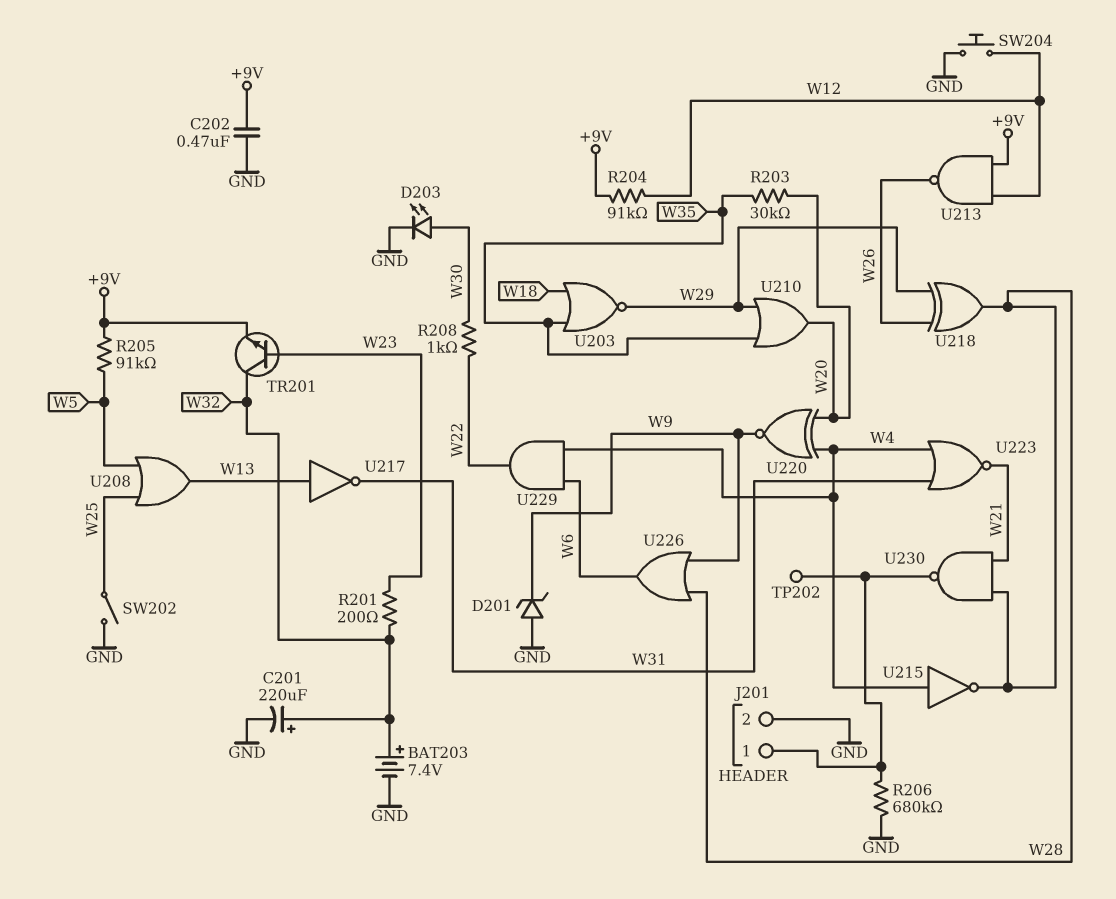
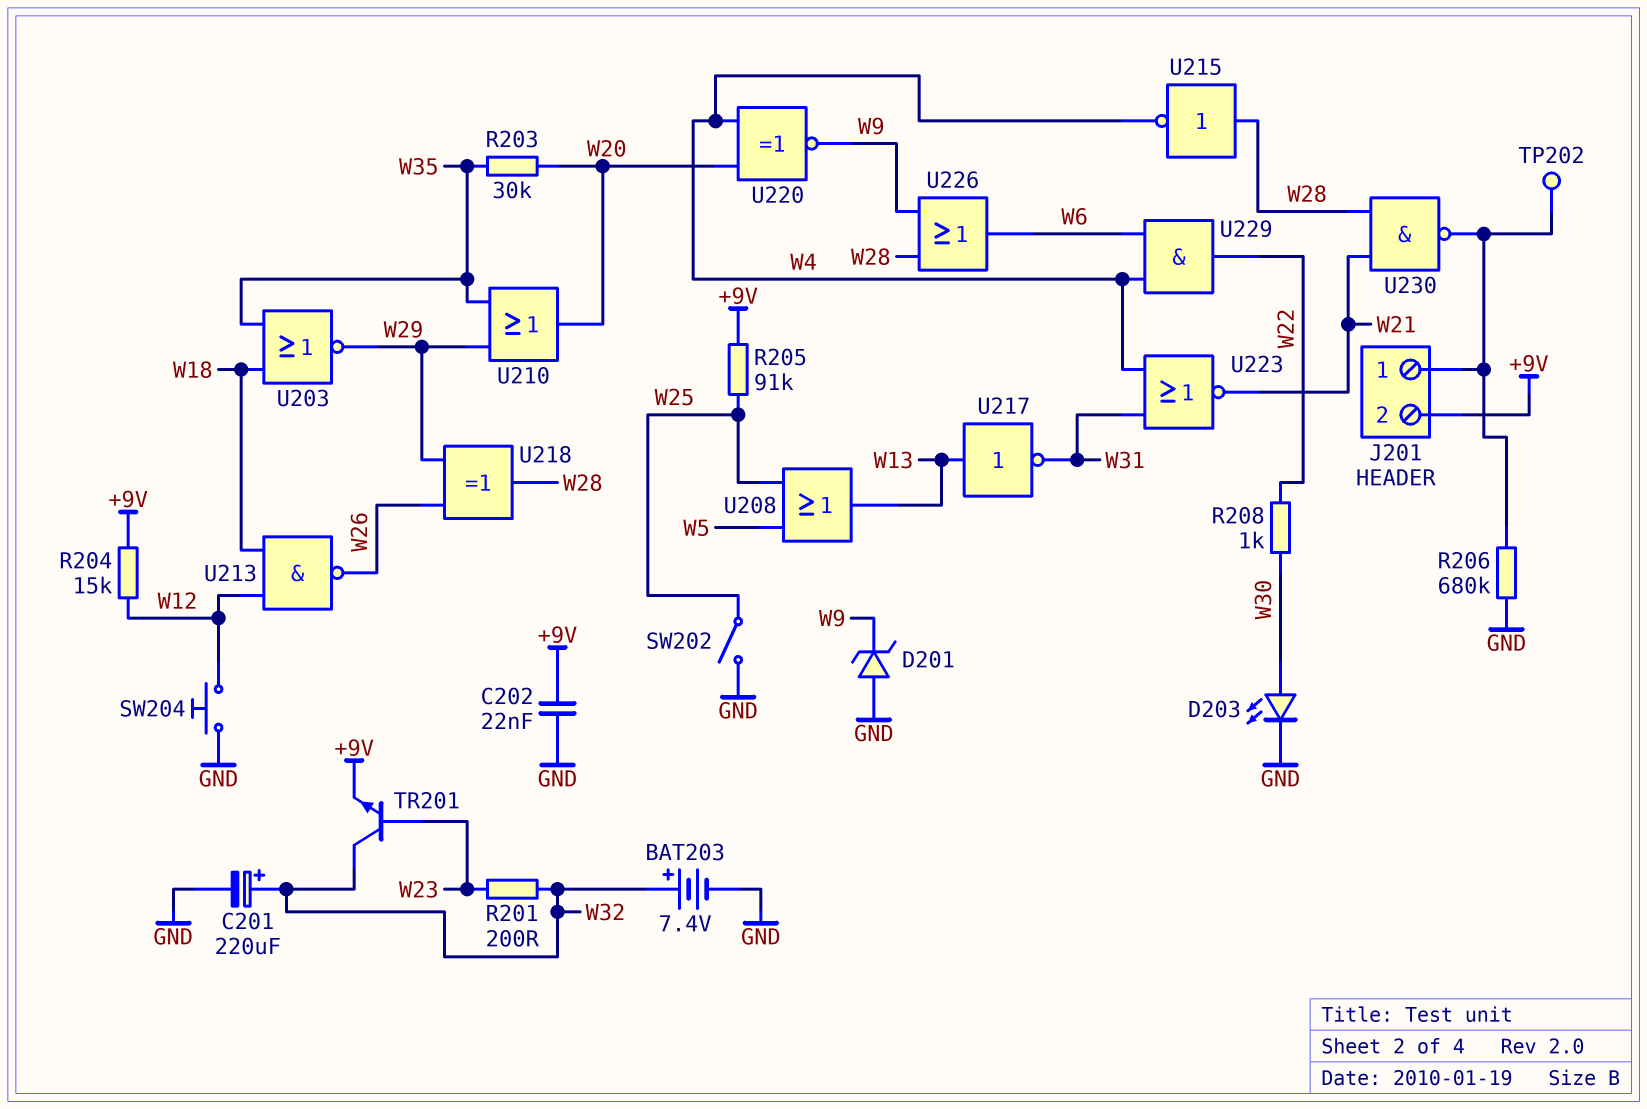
C202: 470nF (+9V, GND) -> 22nF (+9V, GND)
J201 pin 2: GND -> +9V
R204: 91k (+9V, W12) -> 15k (+9V, W12)
R205: 91k (+9V, W5) -> 91k (+9V, W25)
U213: NAND (in +9V, in W12, out W26) -> NAND (in W12, in W18, out W26)
U215: NOT (in W4, out W28) -> NOT (in W28, out W4)

